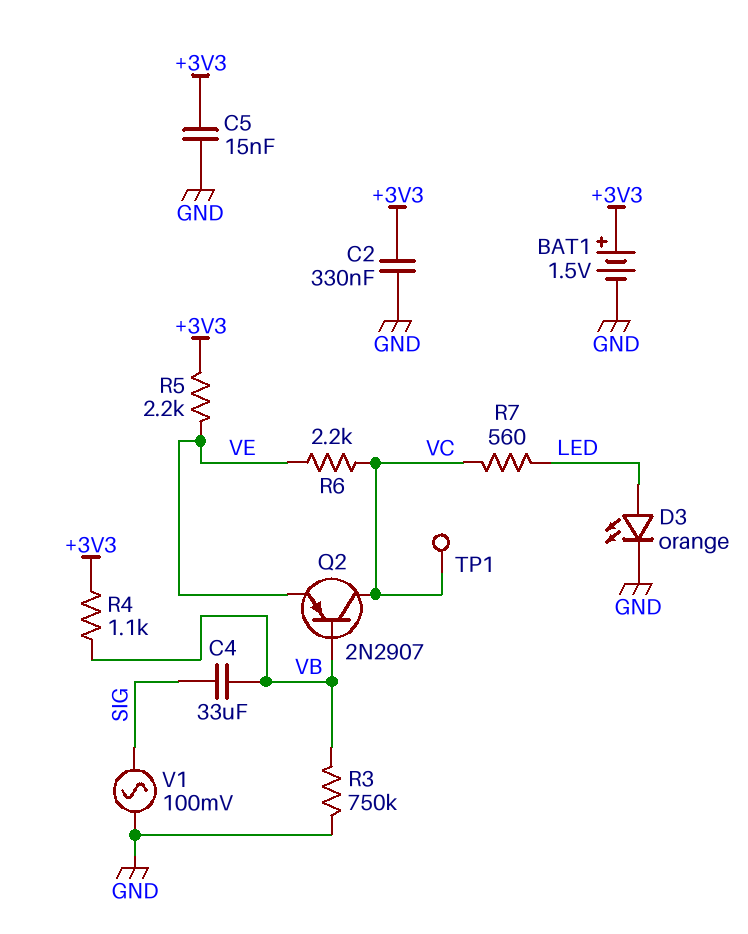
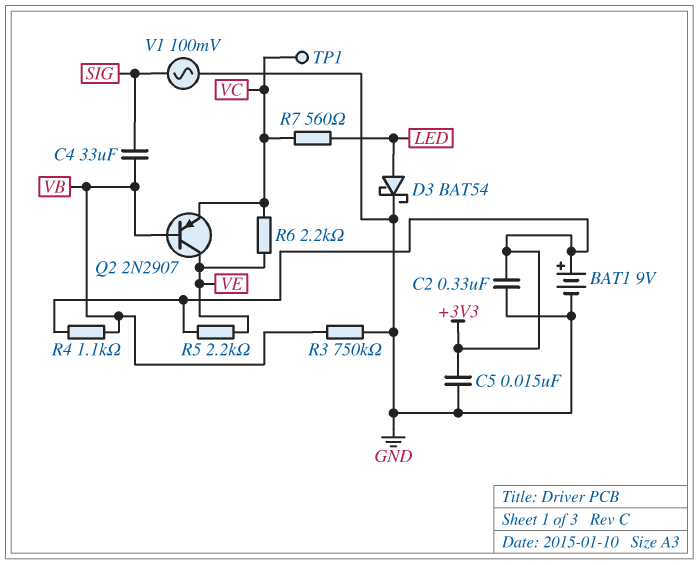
BAT1: 1.5V (plus +3V3, minus GND) -> 9V (plus +3V3, minus GND)
D3: LED orange (A LED, K GND) -> schottky BAT54 (A LED, K GND)
Q2: PNP 2N2907 (B VB, C VC, E VE) -> PNP 2N2907 (B VB, C VE, E VC)

